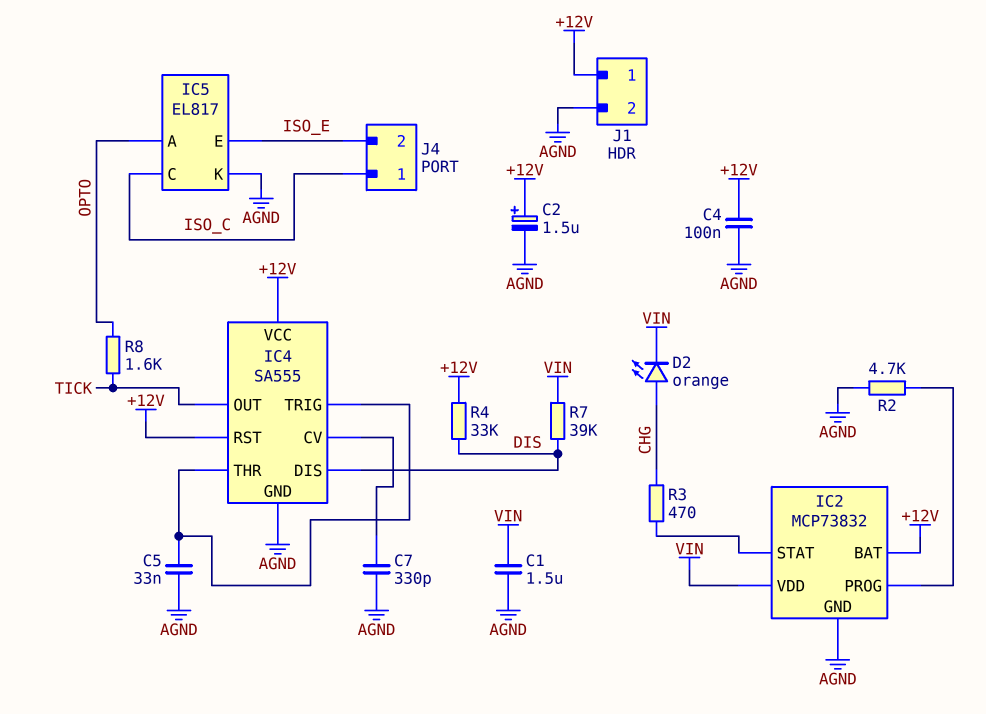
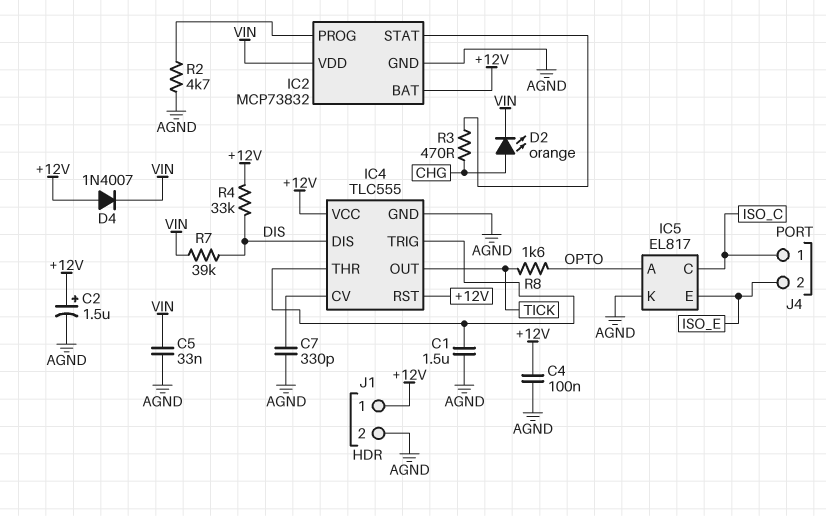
C1: 1.5uF (AGND, VIN) -> 1.5uF (AGND, IC4/THR)
C5: 33nF (AGND, IC4/THR) -> 33nF (AGND, VIN)
D4: none -> diode 1N4007 (A +12V, K VIN)
IC4: SA555 -> TLC555

